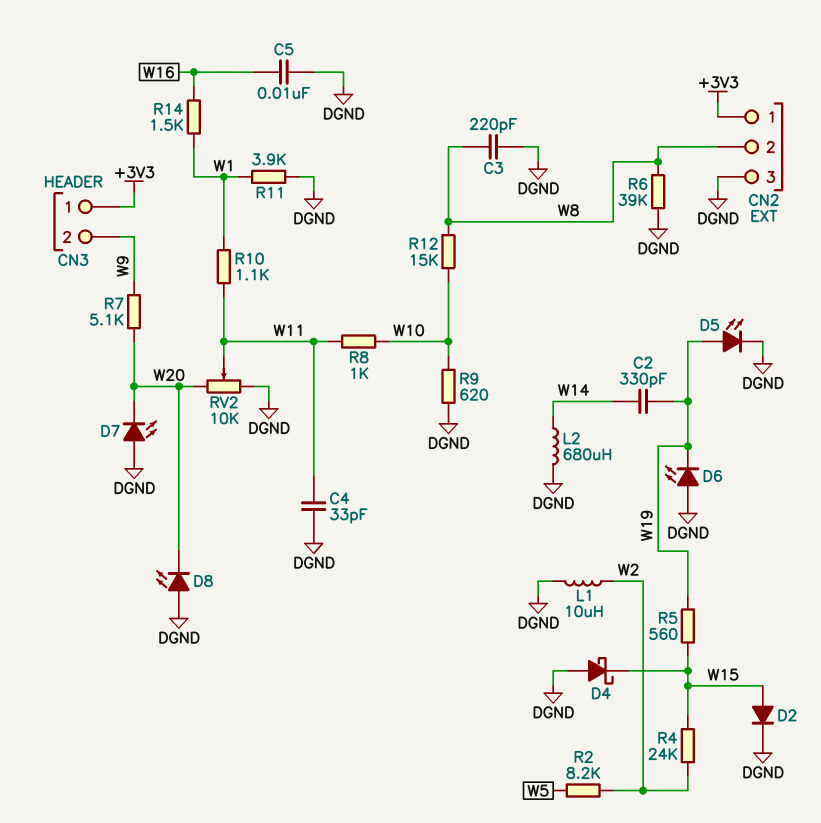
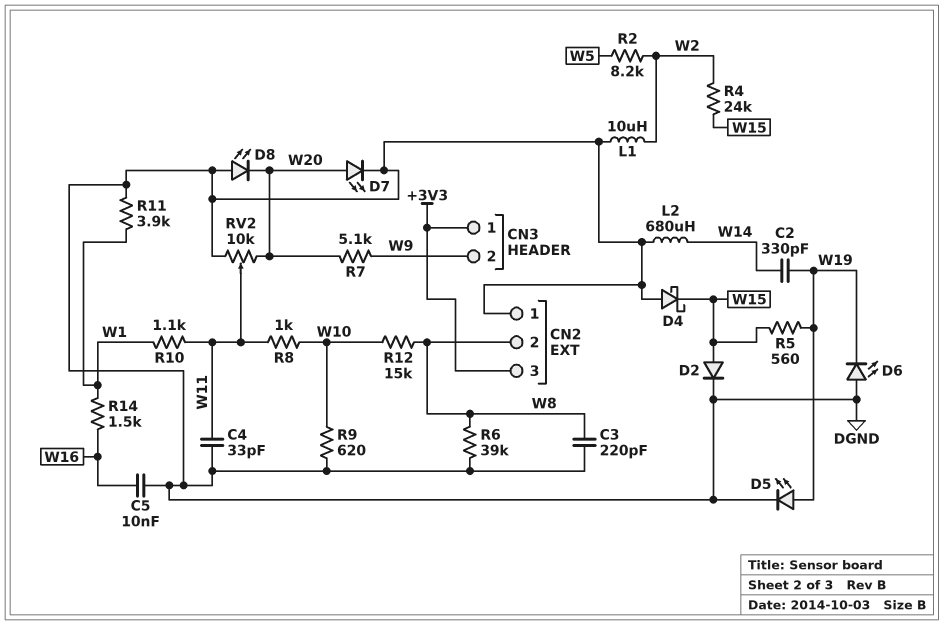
CN2 pin 1: +3V3 -> DGND
CN2 pin 3: DGND -> +3V3
D7: LED (A DGND, K W20) -> LED (A W20, K DGND)

